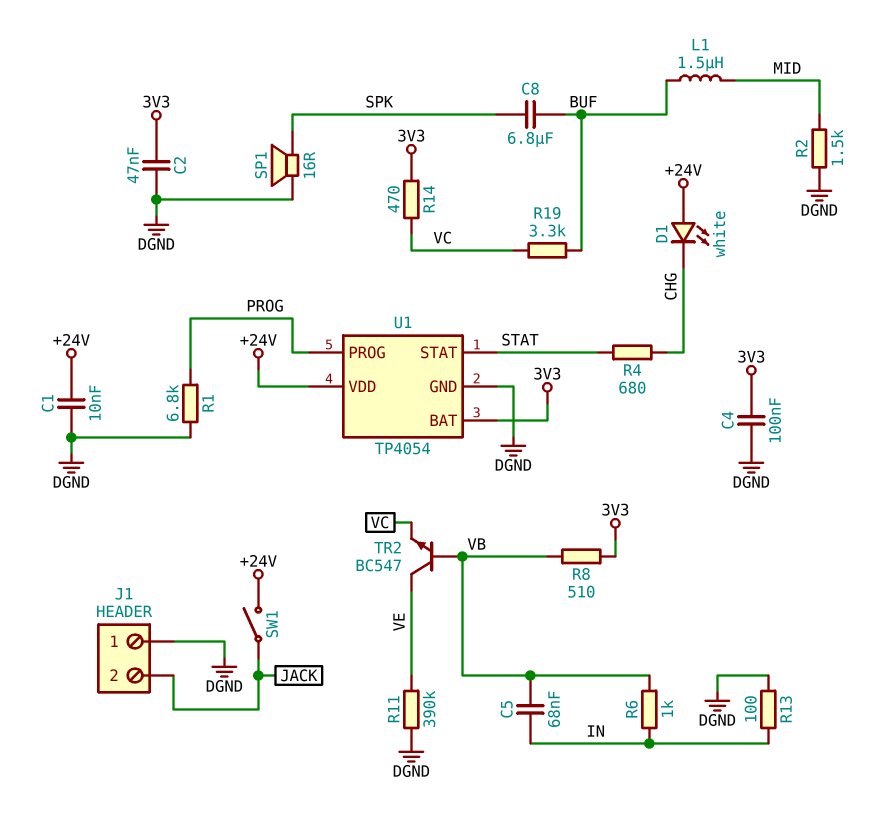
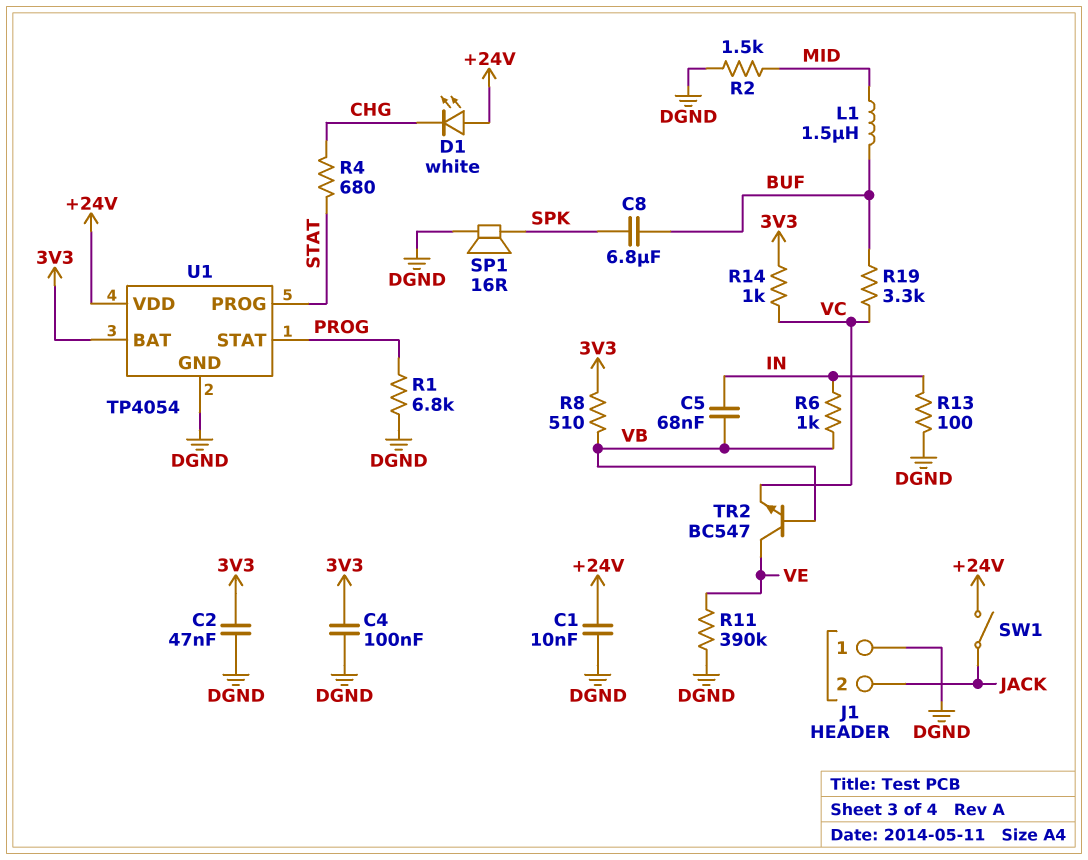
R14: 470 (3V3, VC) -> 1k (3V3, VC)
U1 pin PROG: PROG -> STAT
U1 pin STAT: STAT -> PROG

